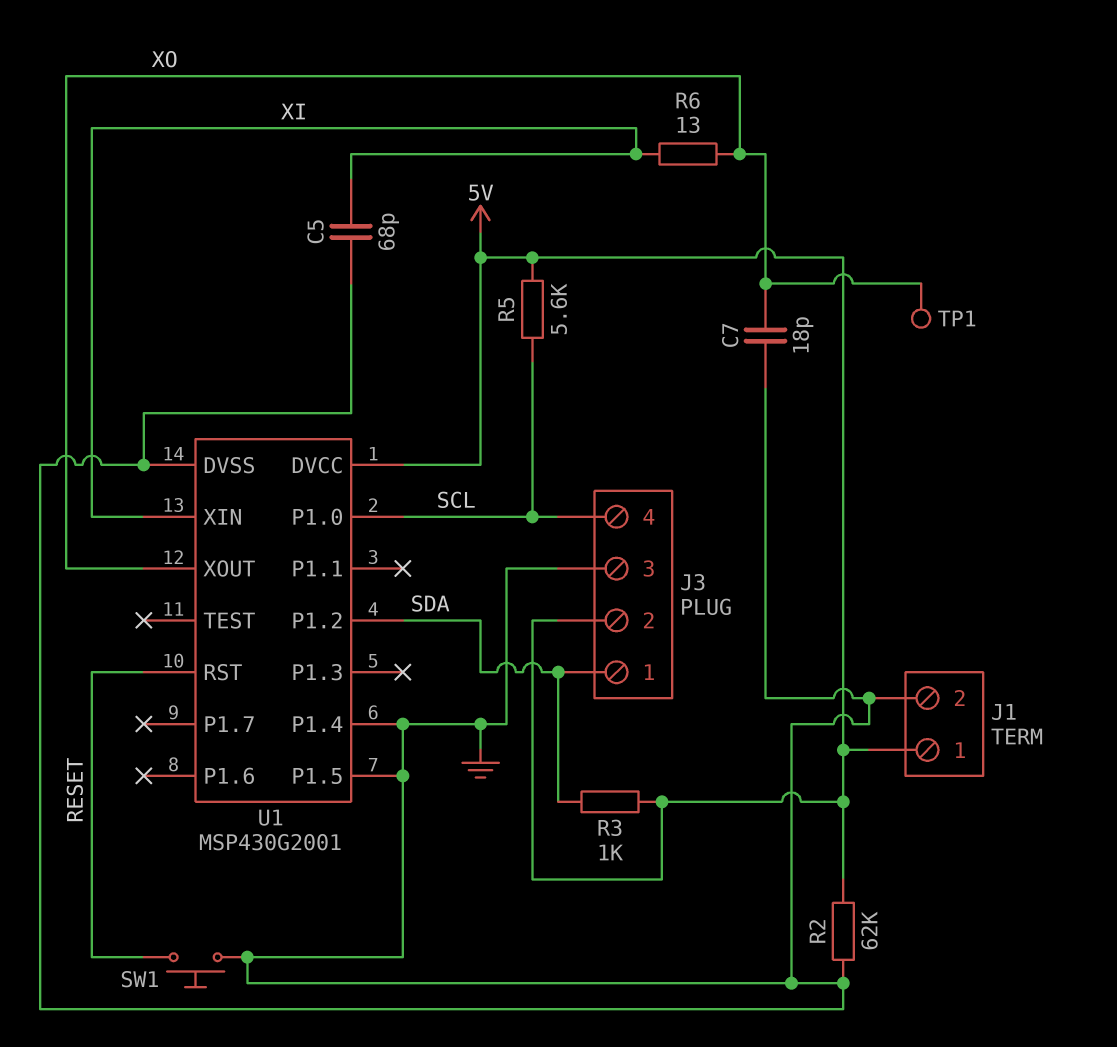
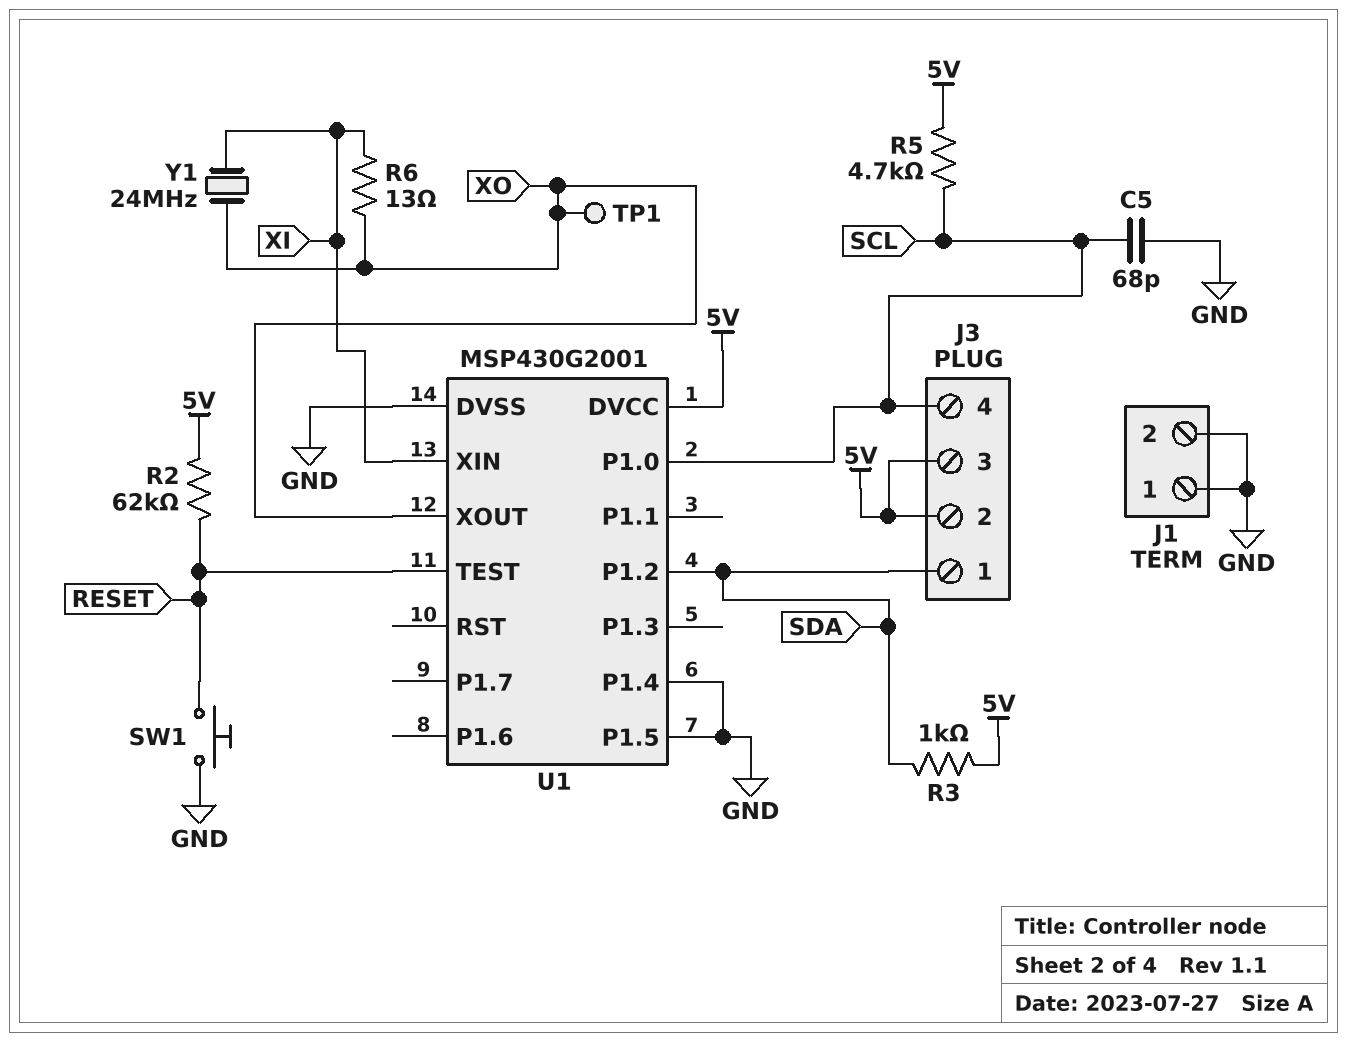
C5: 68pF (GND, XI) -> 68pF (GND, SCL)
C7: 18pF (GND, XO) -> none
J1 pin 1: 5V -> GND
J3 pin 3: GND -> 5V
R2: 62k (5V, GND) -> 62k (5V, RESET)
R5: 5.6k (5V, SCL) -> 4.7k (5V, SCL)
U1 pin RST: RESET -> none
U1 pin TEST: none -> RESET
Y1: none -> 24MHz (XI, XO)

